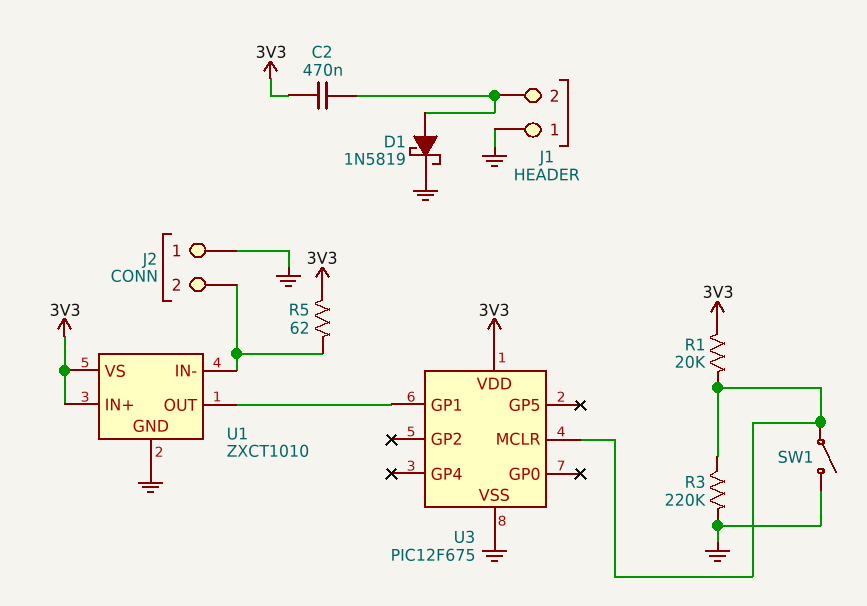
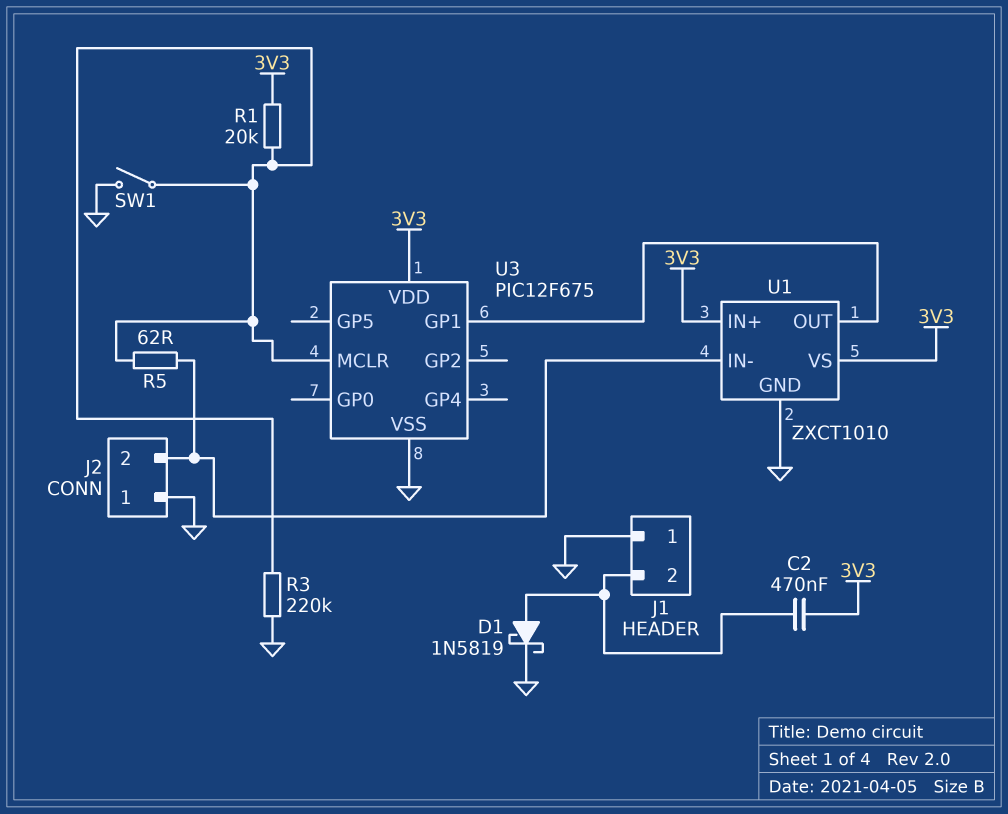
R5: 62 (3V3, J2/2) -> 62 (J2/2, U3/MCLR)

